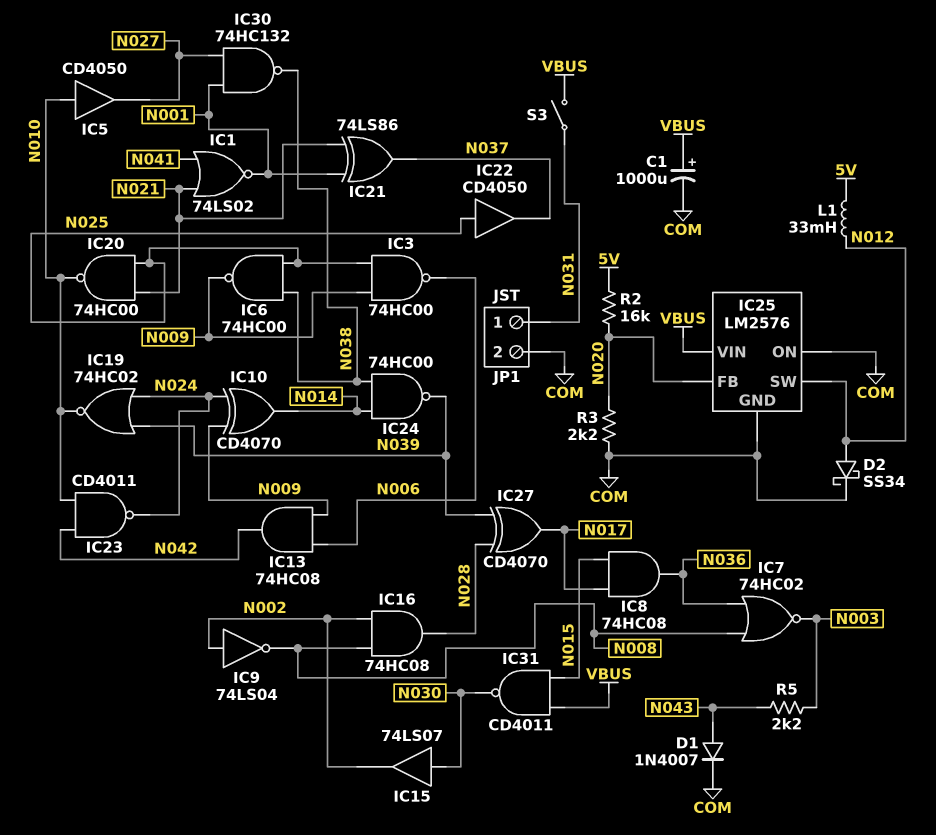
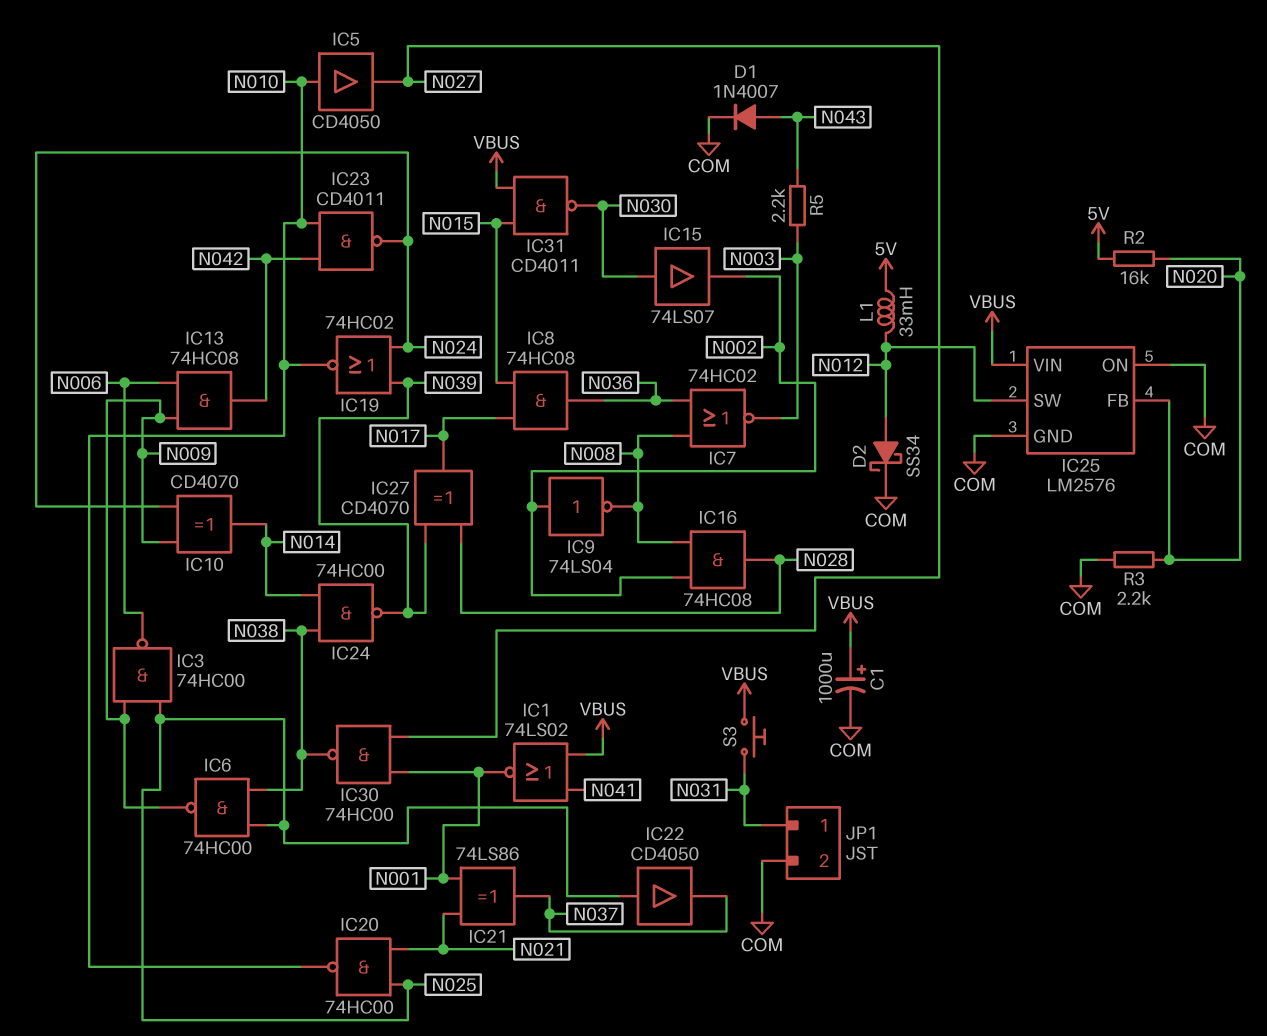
IC1: NOR 74LS02 (in N021, in N041, out N001) -> NOR 74LS02 (in N041, in VBUS, out N001)
IC30: NAND 74HC132 (in N001, in N027, out N038) -> NAND 74HC00 (in N001, in N027, out N038)
S3: switch (N031, VBUS) -> button (N031, VBUS)

